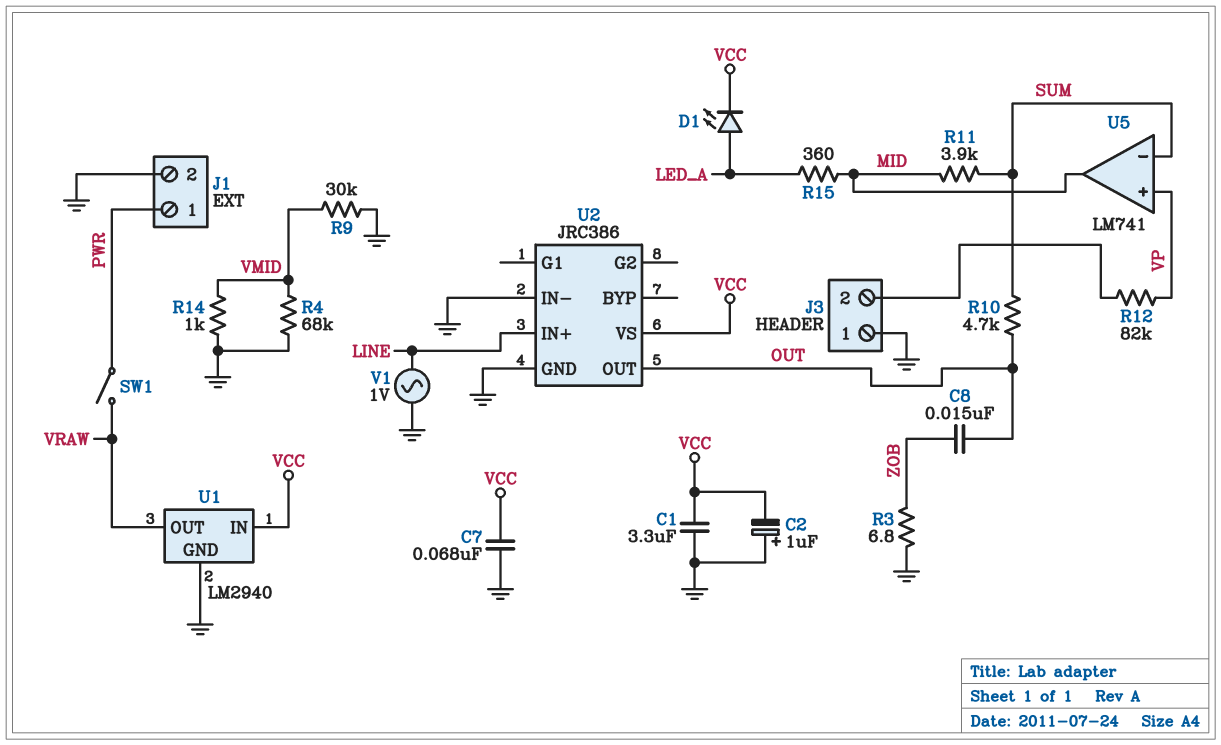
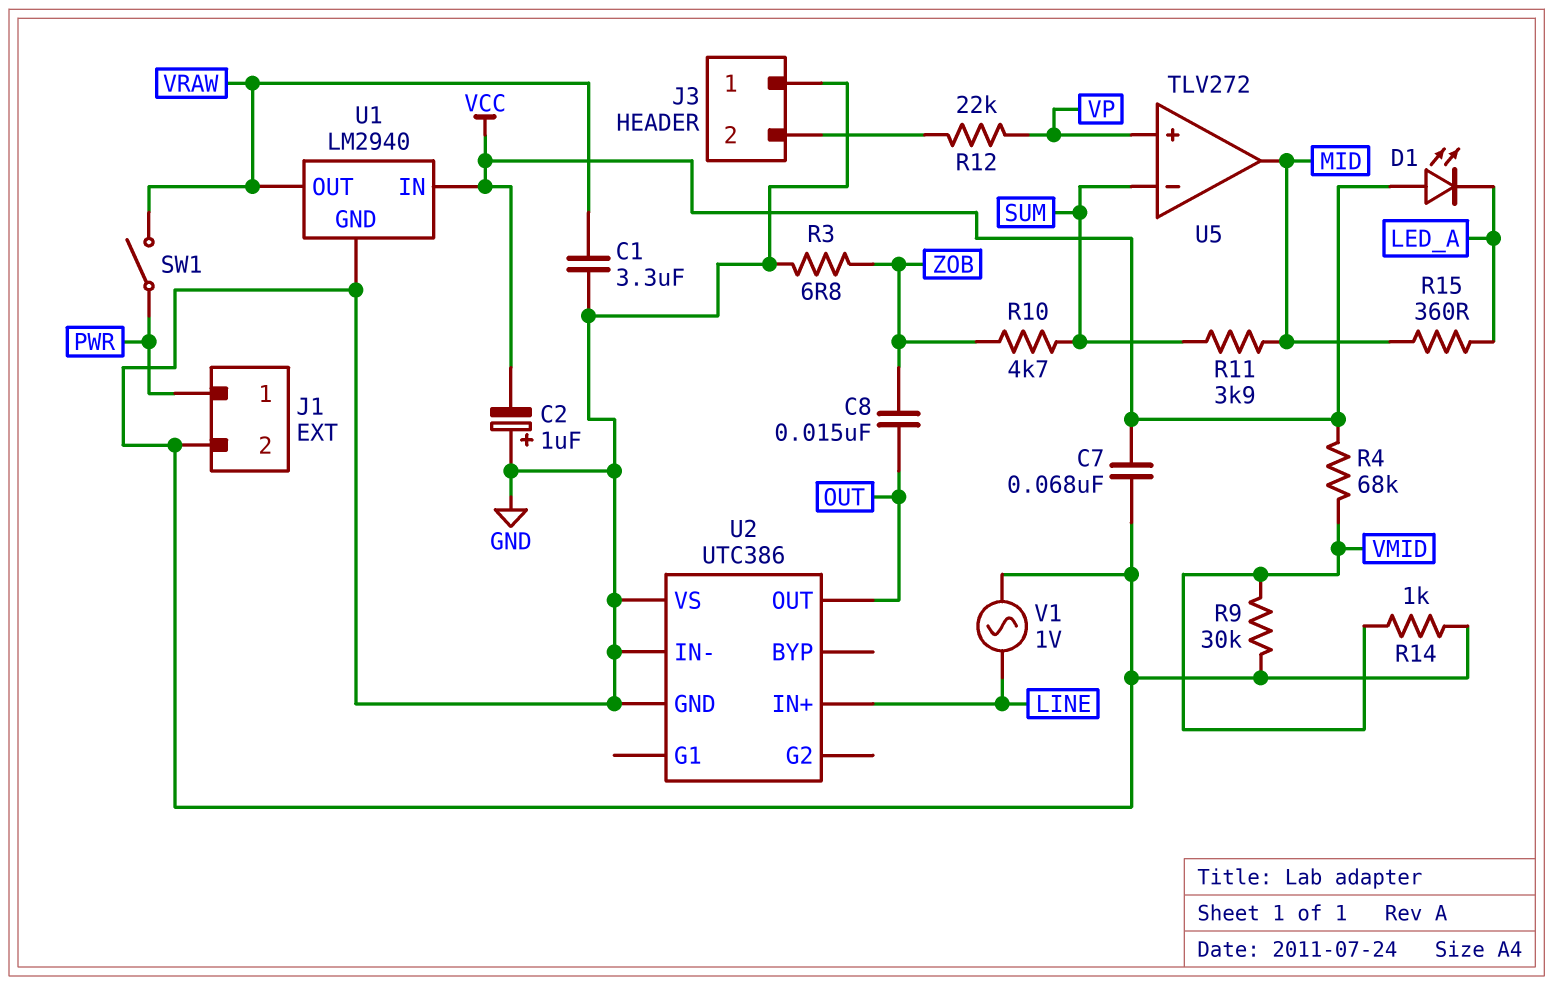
C1: 3.3uF (GND, VCC) -> 3.3uF (GND, VRAW)
D1: LED (A LED_A, K VCC) -> LED (A VCC, K LED_A)
R4: 68k (GND, VMID) -> 68k (VCC, VMID)
R10: 4.7k (OUT, SUM) -> 4.7k (SUM, ZOB)
R12: 82k (J3/2, VP) -> 22k (J3/2, VP)
U2: JRC386 -> UTC386
U2 pin VS: VCC -> GND
U5: LM741 -> TLV272

